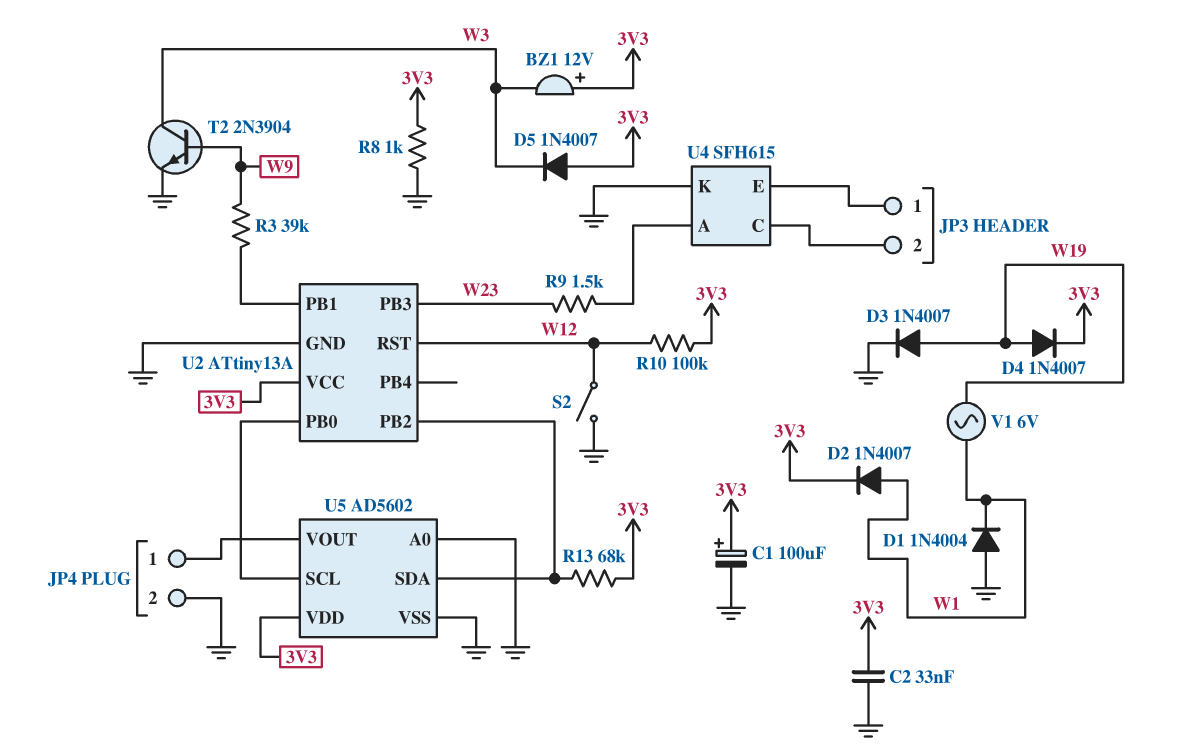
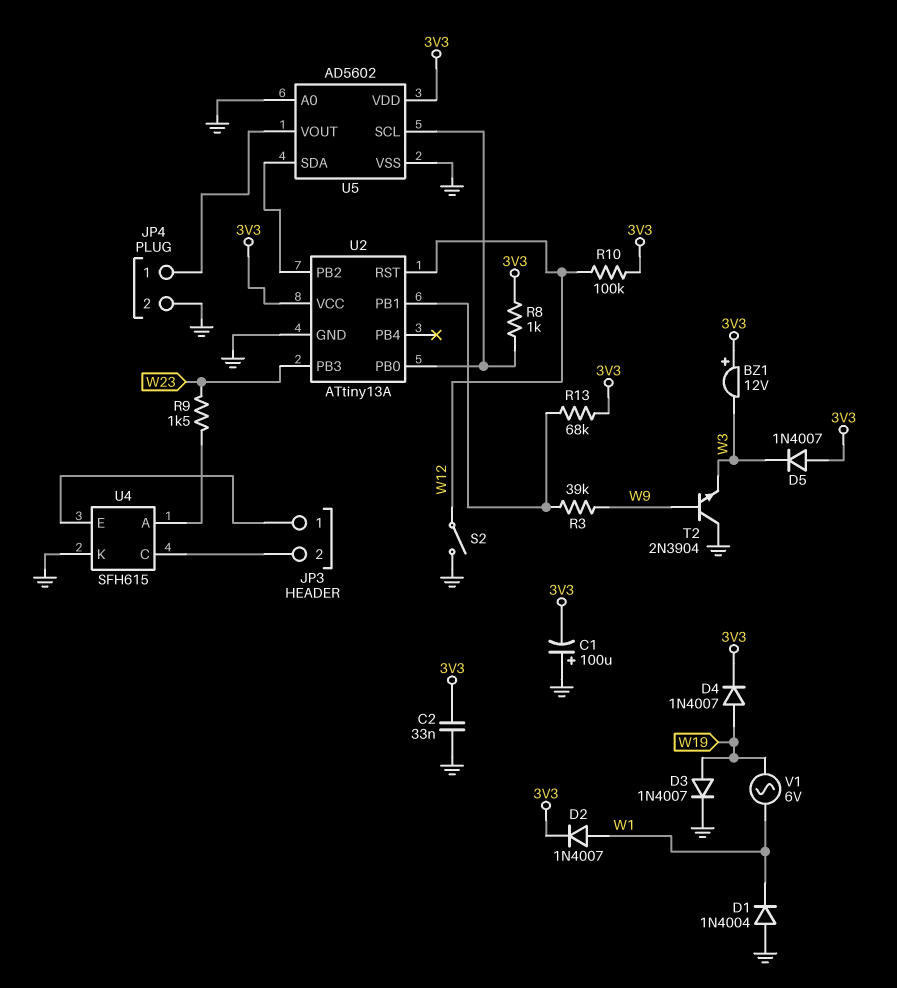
C1: 100uF (plus 3V3, minus GND) -> 100uF (plus GND, minus 3V3)
R8: 1k (3V3, GND) -> 1k (3V3, U2/PB0)
R13: 68k (3V3, U2/PB2) -> 68k (3V3, U2/PB1)
T2: NPN 2N3904 (B W9, C W3, E GND) -> NPN 2N3904 (B W9, C GND, E W3)

